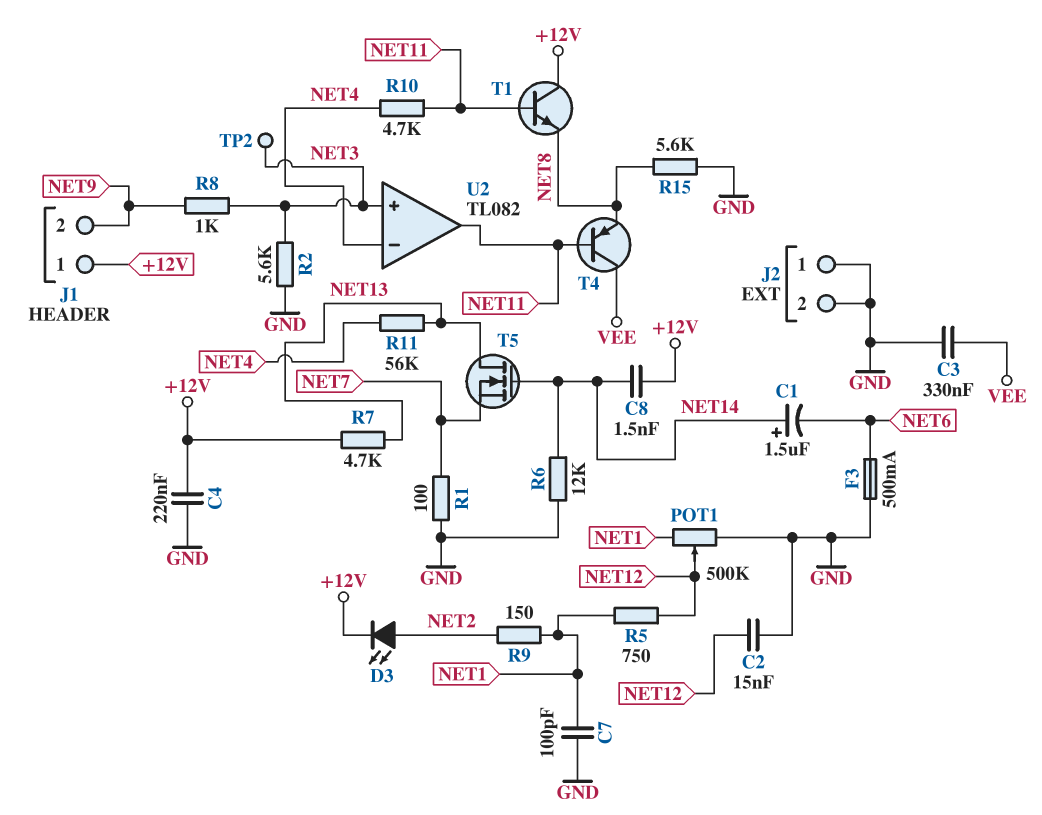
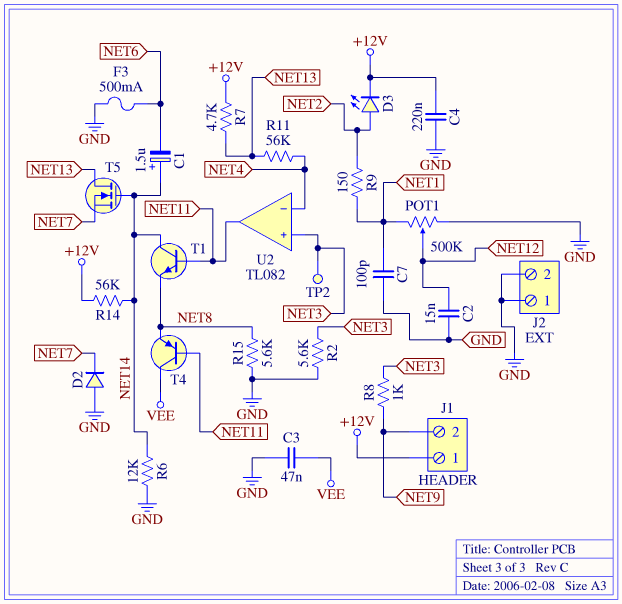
C3: 330nF (GND, VEE) -> 47nF (GND, VEE)
C8: 1.5nF (+12V, NET14) -> none
D2: none -> diode (A GND, K NET7)
R1: 100 (GND, NET7) -> none
R5: 750 (NET1, NET12) -> none
R10: 4.7k (NET4, NET11) -> none
R14: none -> 56k (+12V, NET14)
T1: NPN (B NET11, C +12V, E NET8) -> NPN (B NET11, C NET14, E NET8)

